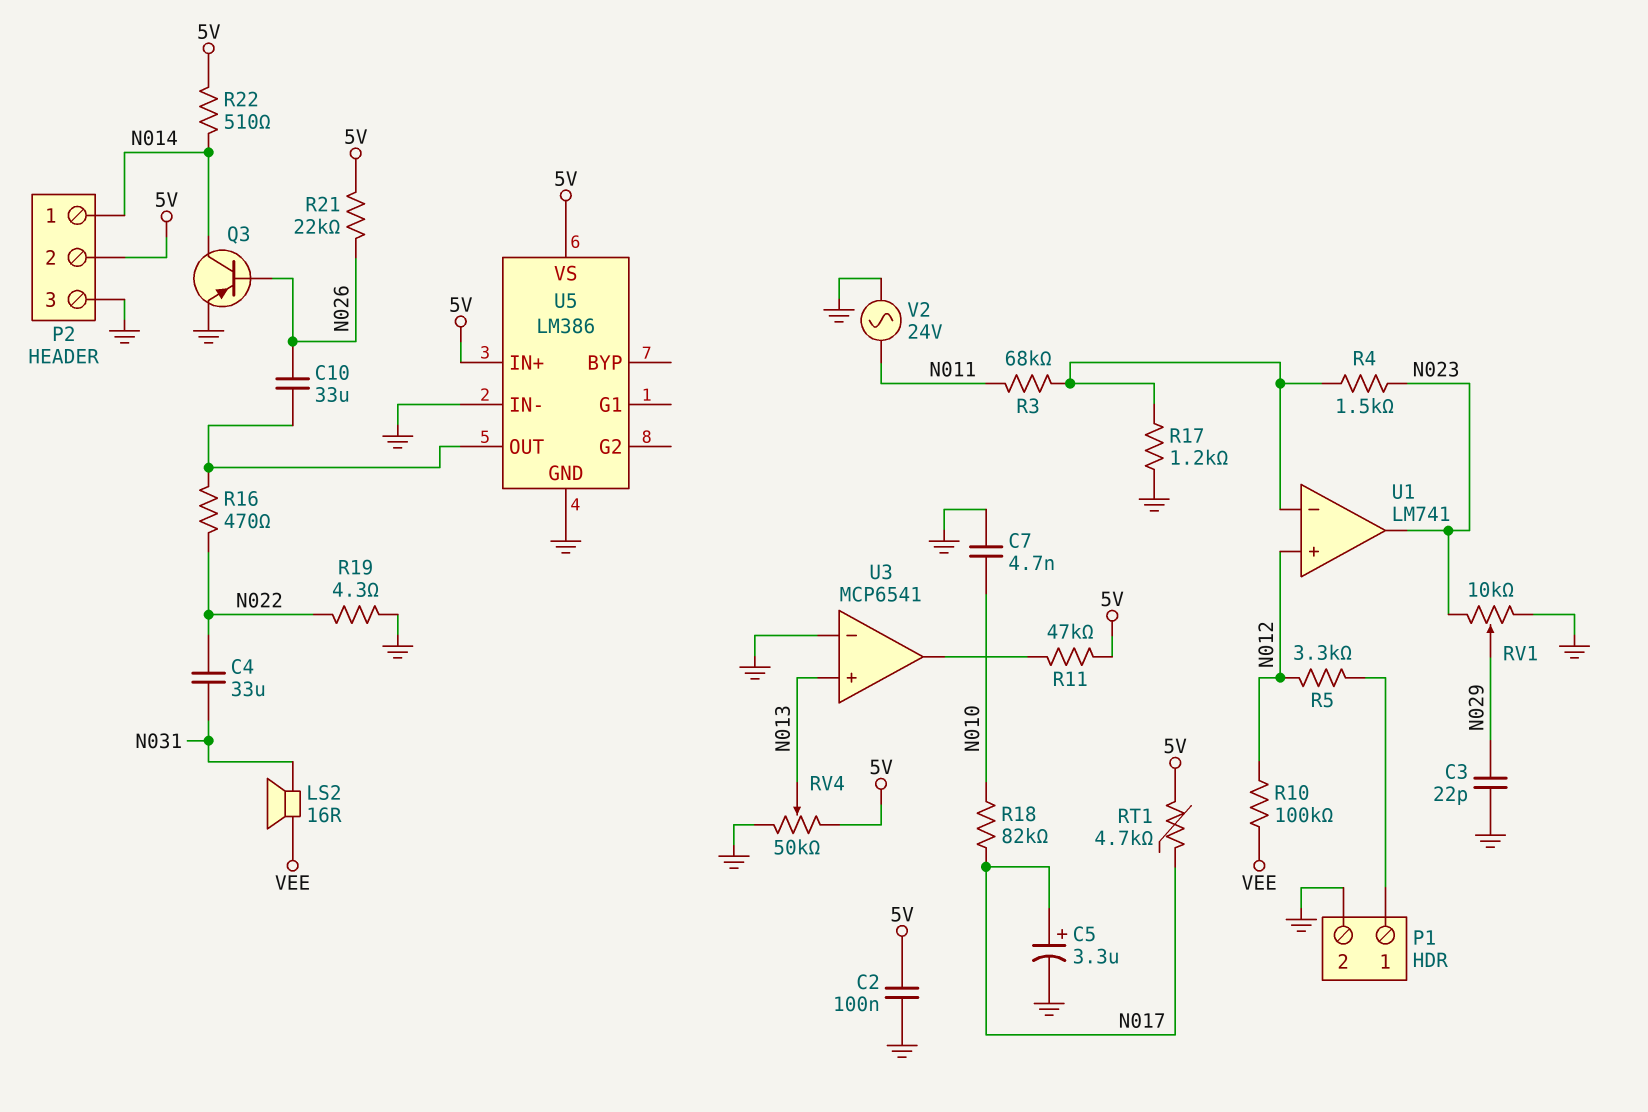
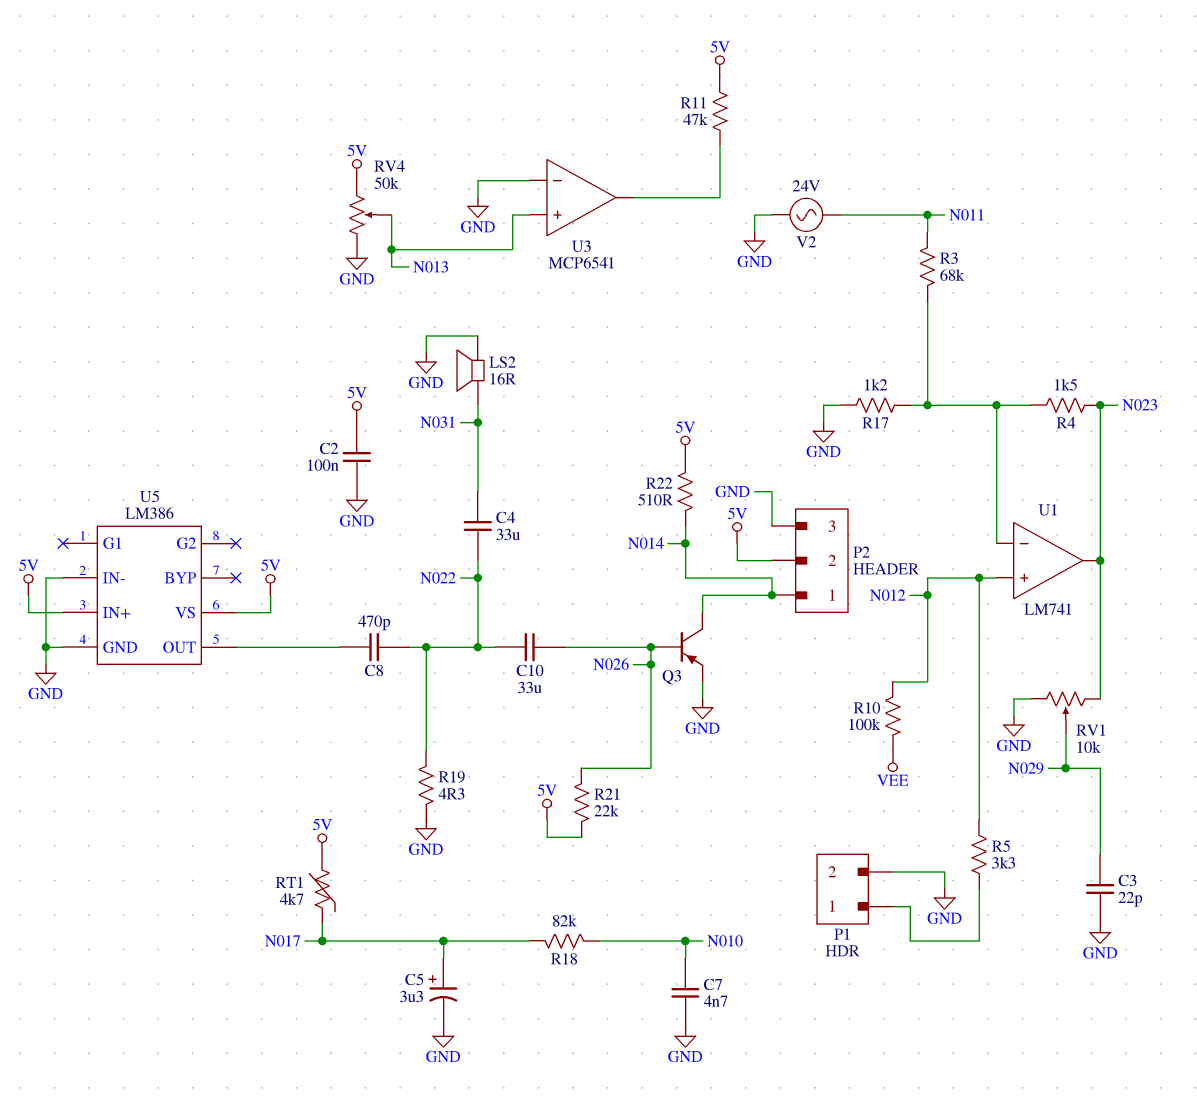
C8: none -> 470pF (N022, U5/OUT)
C10: 33uF (N026, U5/OUT) -> 33uF (N022, N026)
LS2: speaker 16R (N031, VEE) -> speaker 16R (GND, N031)
R16: 470 (N022, U5/OUT) -> none

